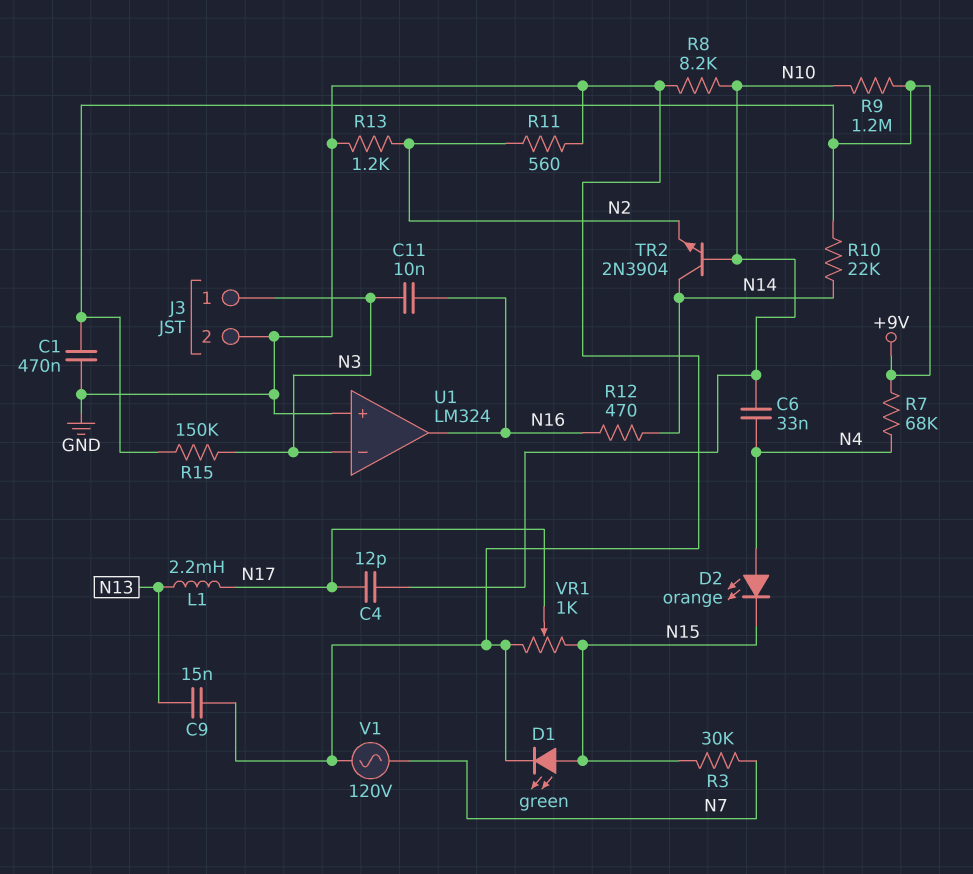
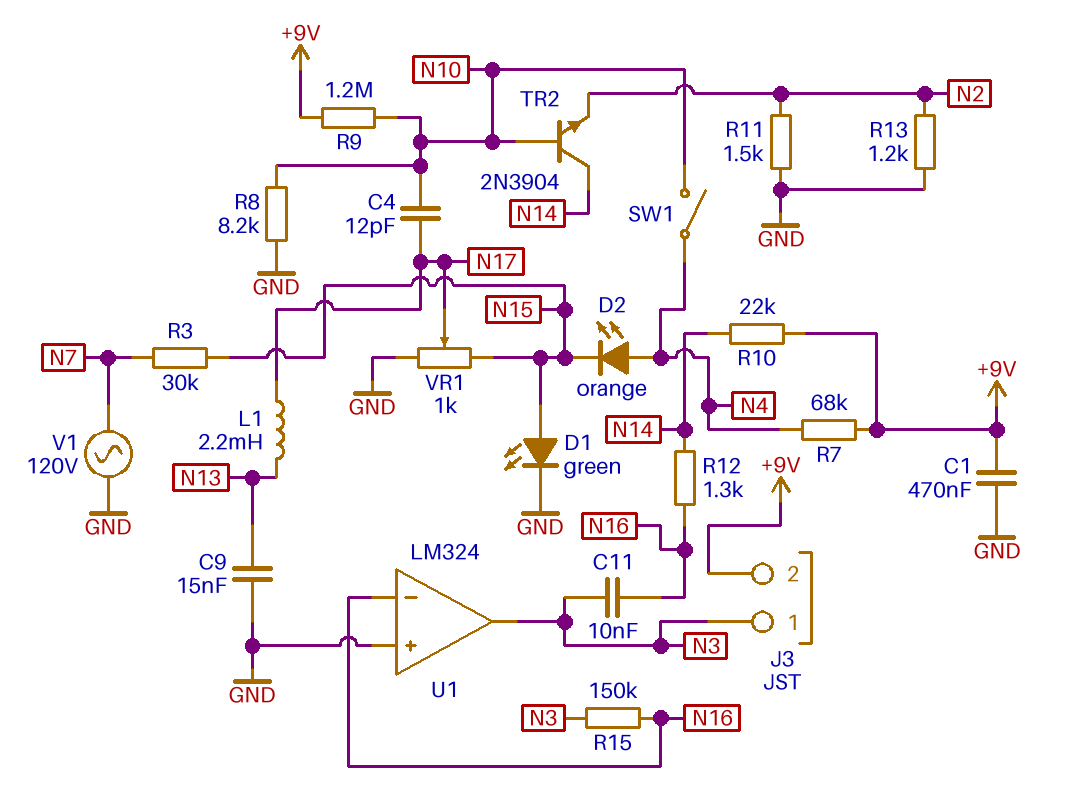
C6: 33nF (N4, N10) -> none
J3 pin 2: GND -> +9V
R11: 560 (GND, N2) -> 1.5k (GND, N2)
R12: 470 (N14, N16) -> 1.3k (N14, N16)
R15: 150k (+9V, N3) -> 150k (N3, N16)
SW1: none -> switch (N4, N10)
U1 pin in-: N3 -> N16
U1 pin out: N16 -> N3

